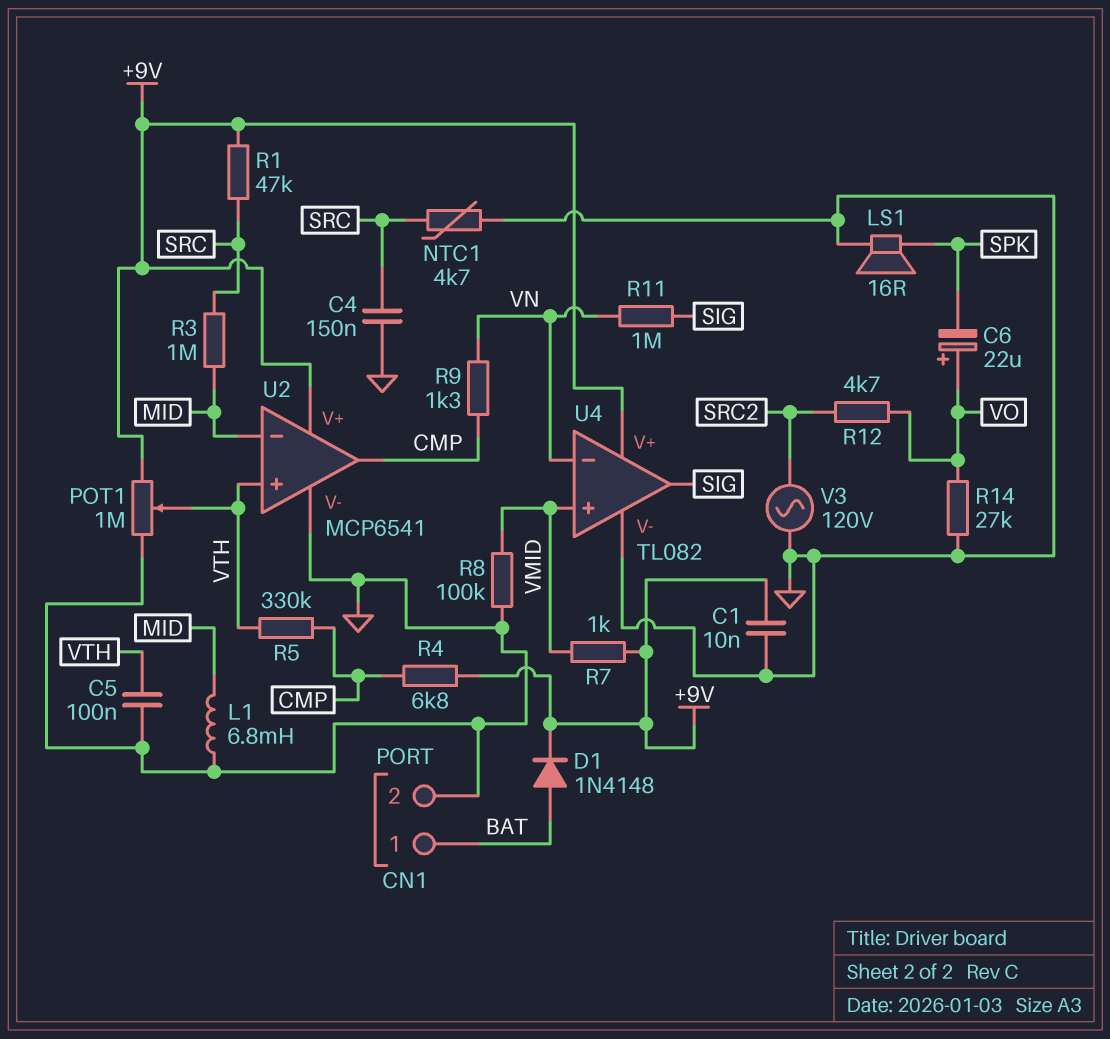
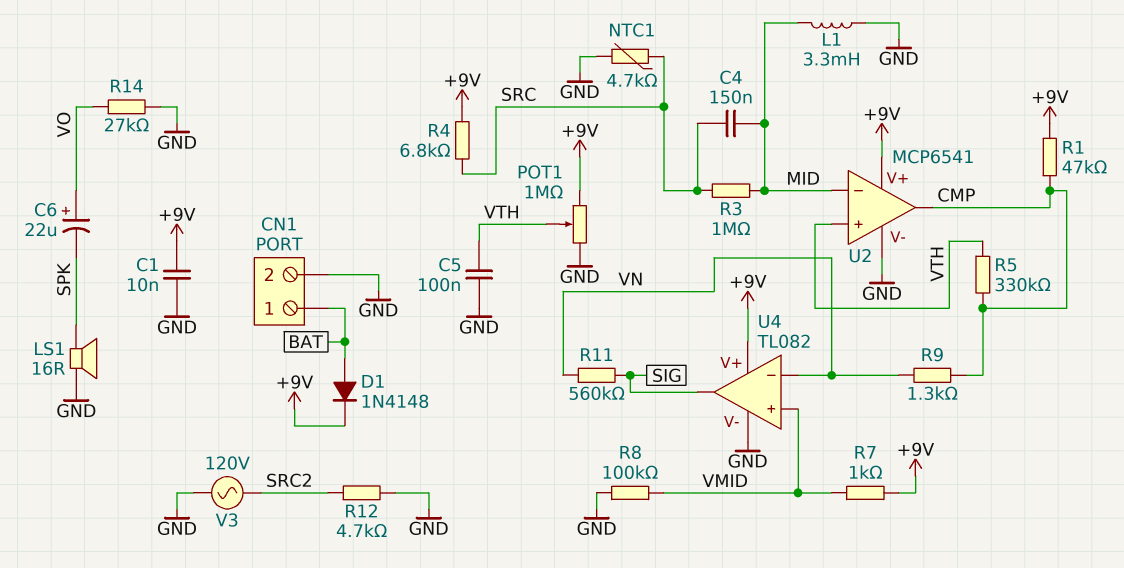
C4: 150nF (GND, SRC) -> 150nF (MID, SRC)
L1: 6.8mH (GND, MID) -> 3.3mH (GND, MID)
R1: 47k (+9V, SRC) -> 47k (+9V, CMP)
R4: 6.8k (+9V, CMP) -> 6.8k (+9V, SRC)
R11: 1M (SIG, VN) -> 560k (SIG, VN)
R12: 4.7k (SRC2, VO) -> 4.7k (GND, SRC2)

